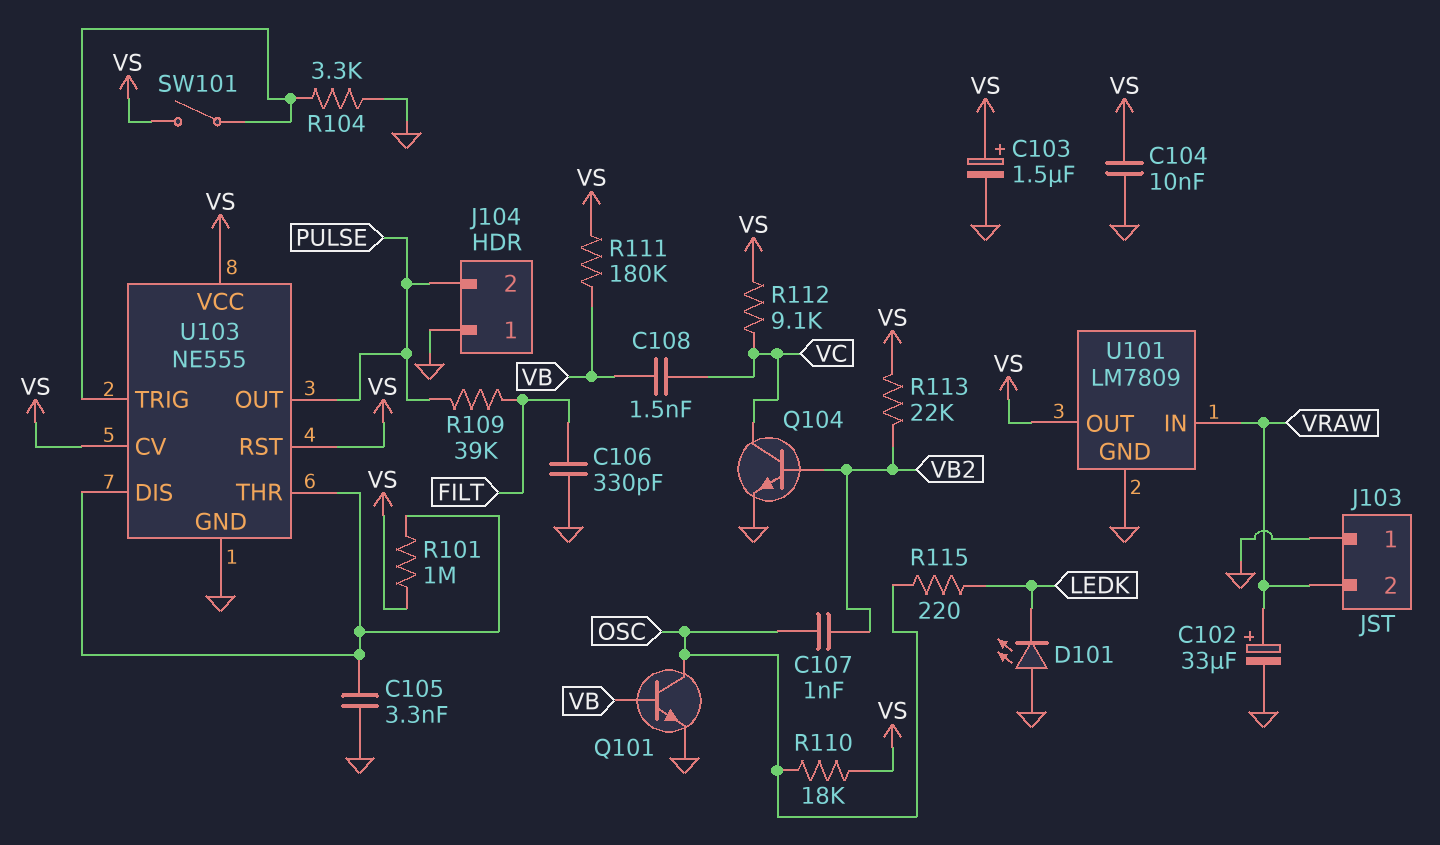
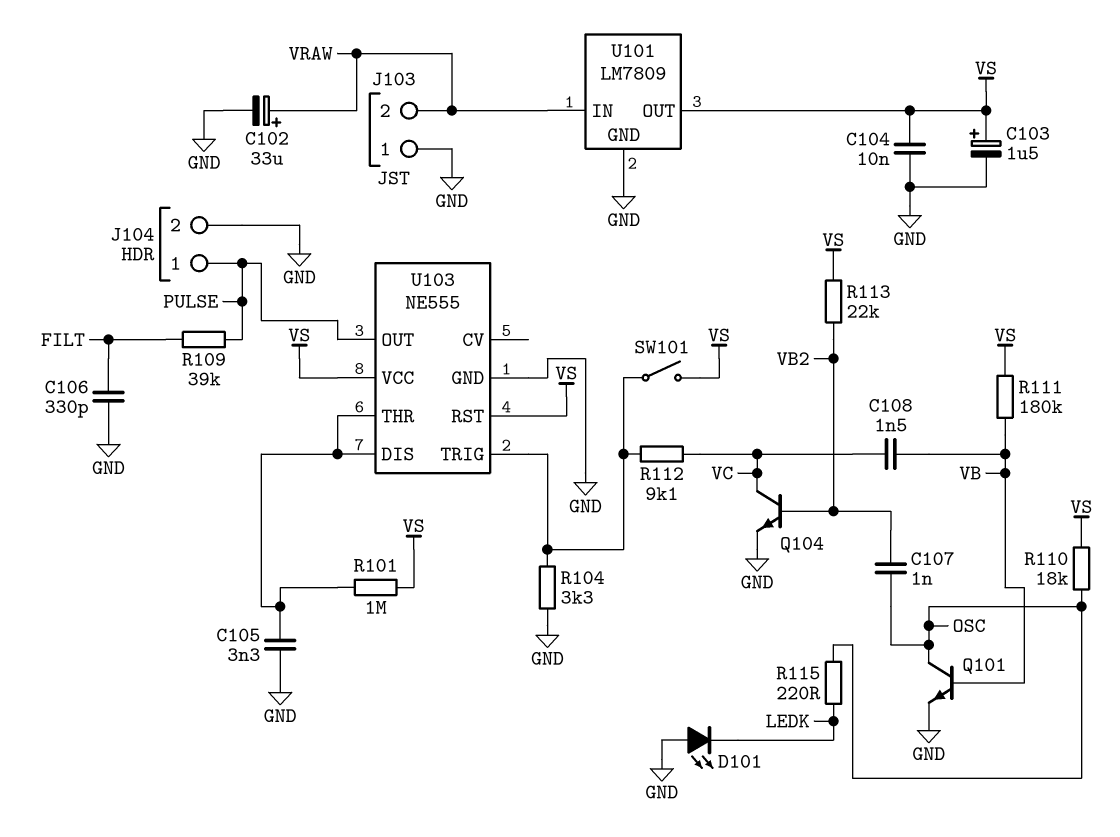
J104 pin 1: GND -> PULSE
J104 pin 2: PULSE -> GND
R112: 9.1k (VC, VS) -> 9.1k (U103/TRIG, VC)
U103 pin CV: VS -> none

